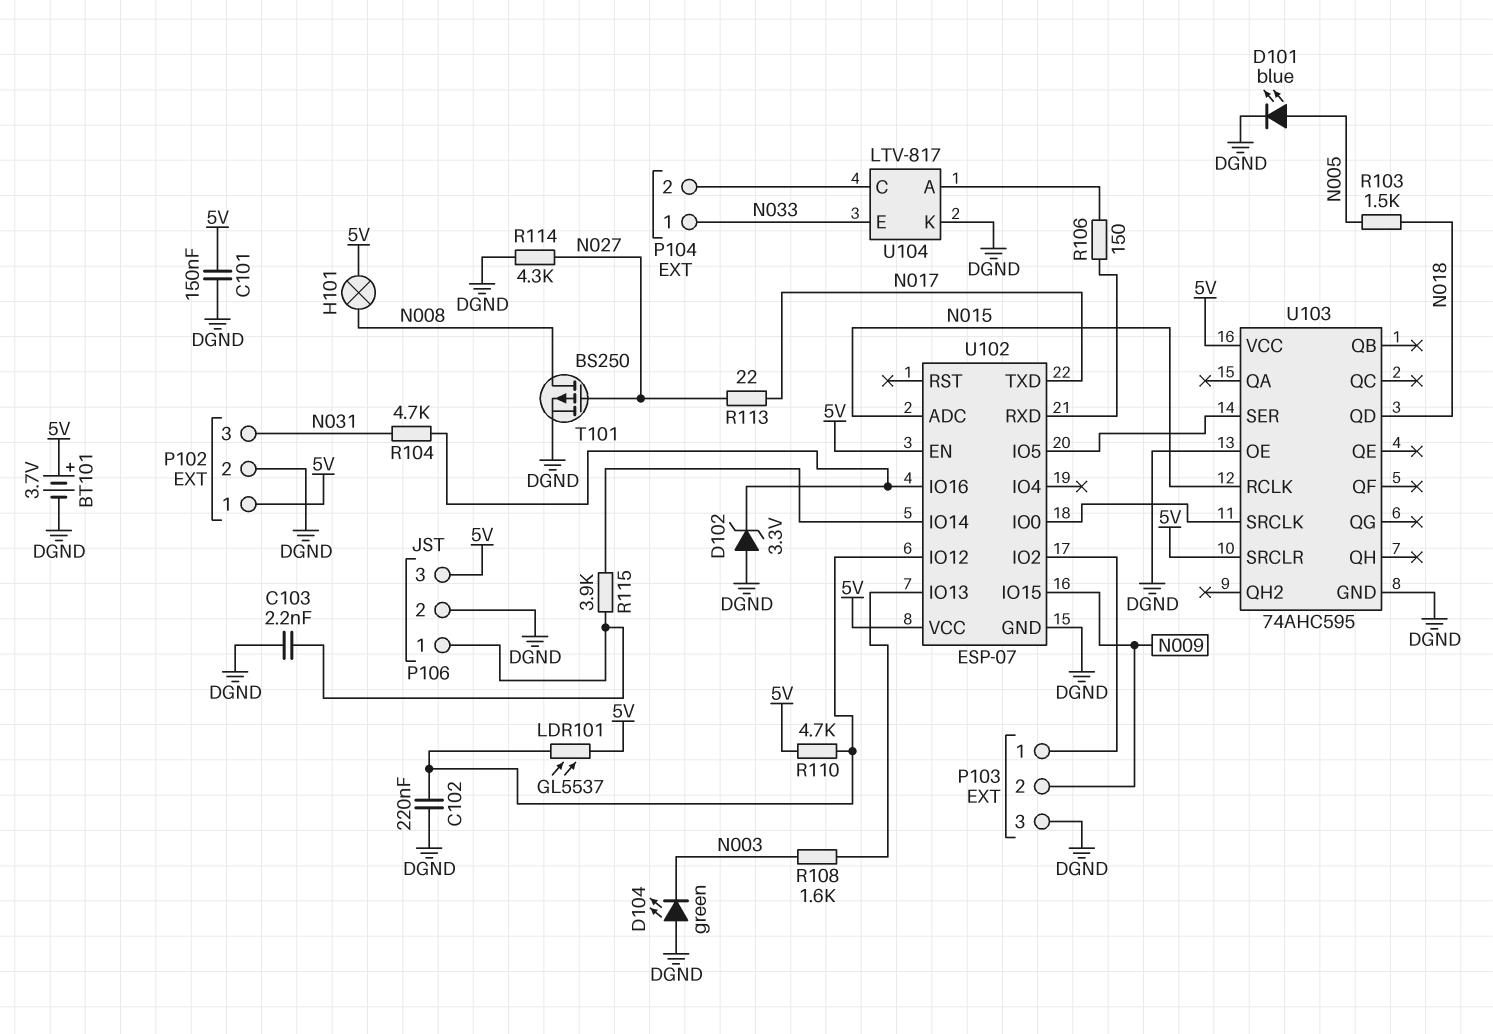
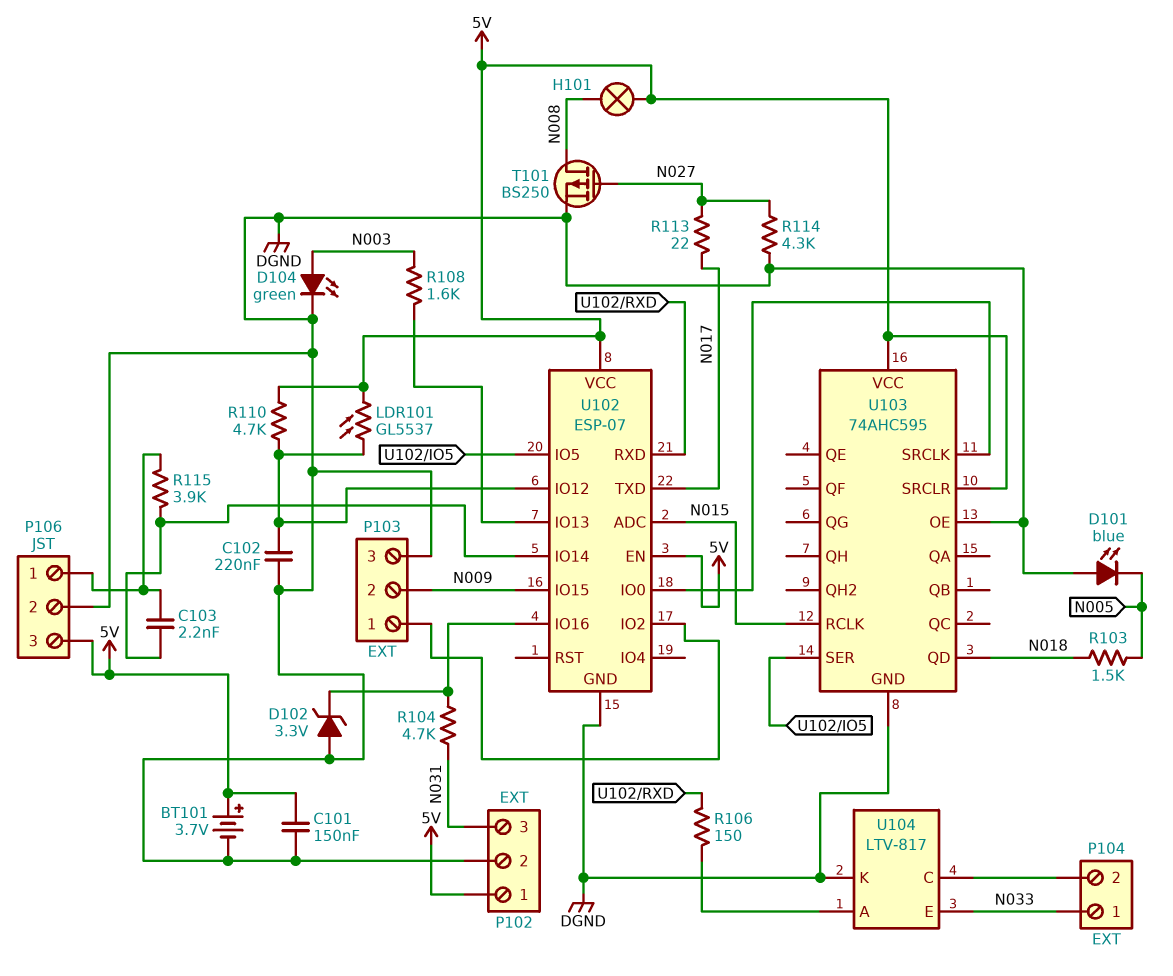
C103: 2.2nF (DGND, P106/1) -> 2.2nF (P106/1, U102/IO14)
D101: LED blue (A N005, K DGND) -> LED blue (A DGND, K N005)
D104: LED green (A DGND, K N003) -> LED green (A N003, K DGND)

